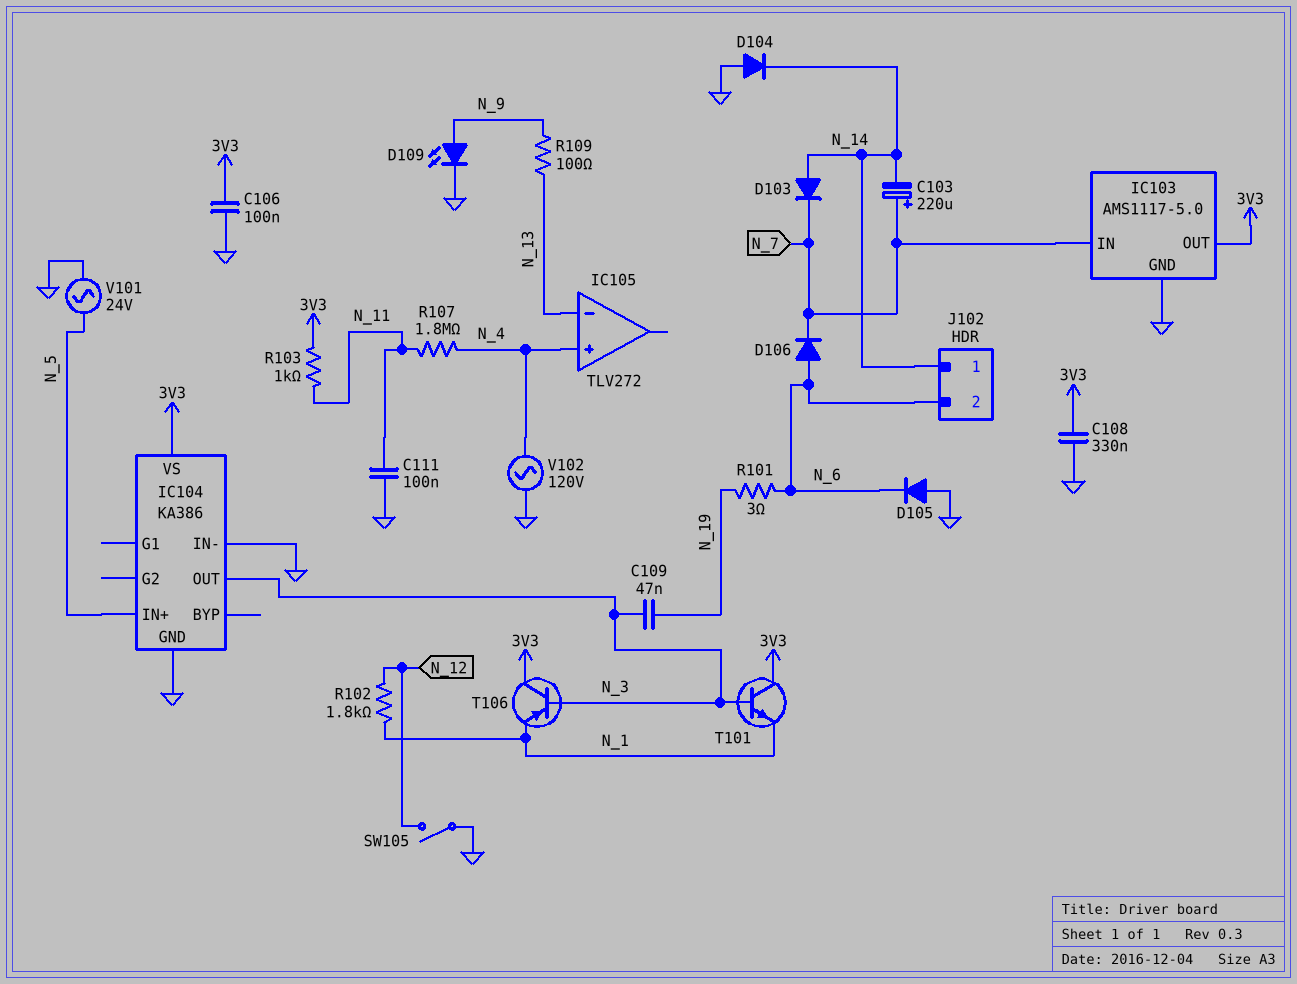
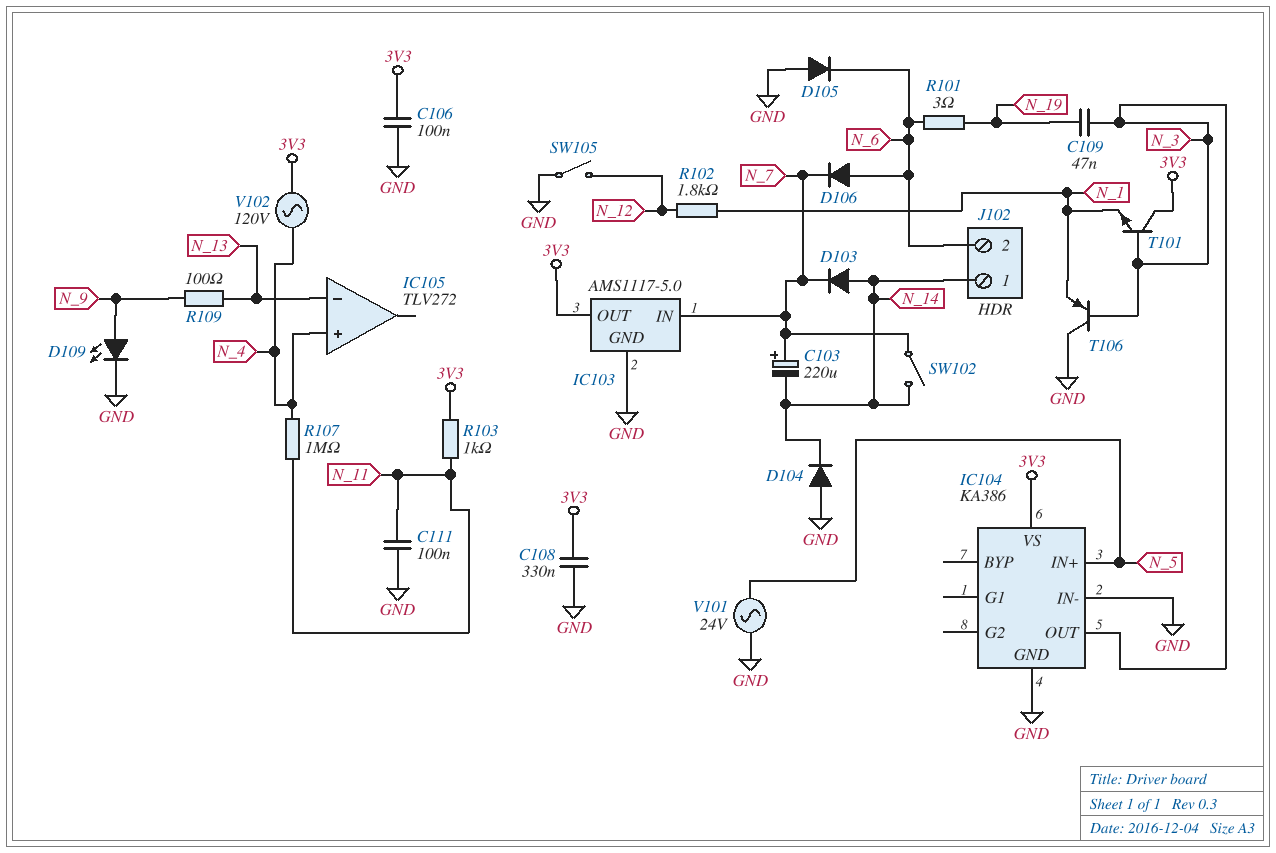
R107: 1.8M (N_4, N_11) -> 1M (N_4, N_11)
SW102: none -> switch (N_7, N_14)
T106: PNP (B N_3, C 3V3, E N_1) -> PNP (B N_3, C GND, E N_1)
V102: AC 120V (GND, N_4) -> AC 120V (3V3, N_4)

